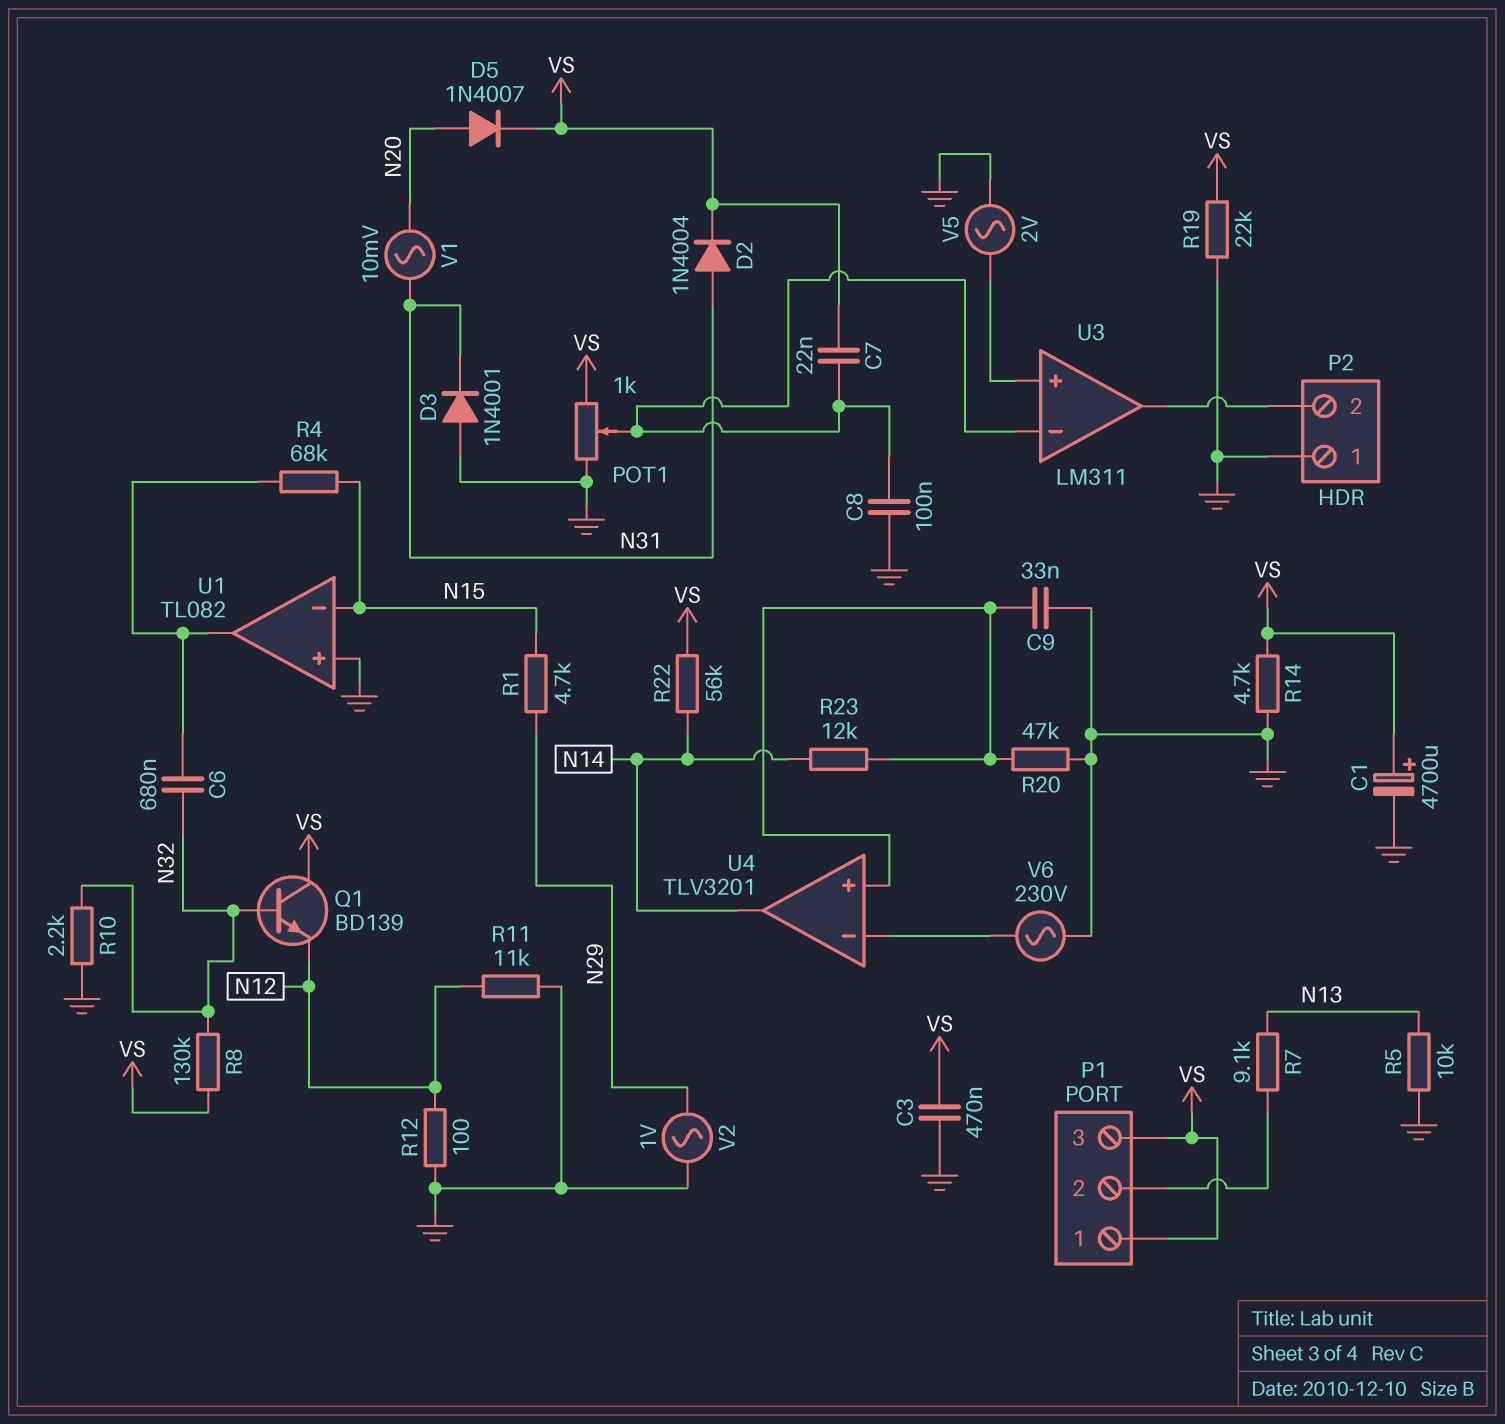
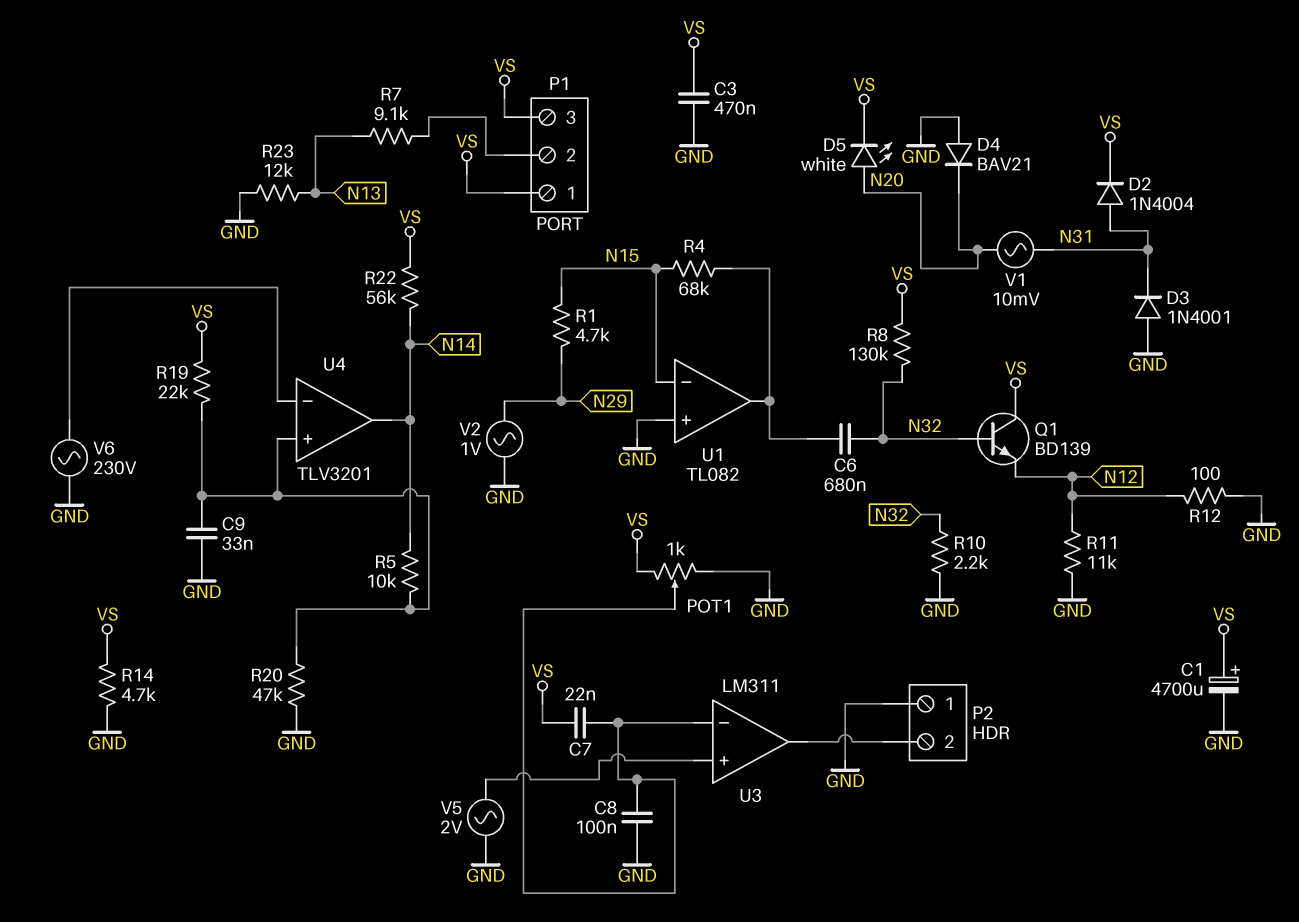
D4: none -> diode BAV21 (A GND, K N20)
D5: diode 1N4007 (A N20, K VS) -> LED white (A N20, K VS)
R5: 10k (GND, N13) -> 10k (N14, U4/in+)
R19: 22k (GND, VS) -> 22k (U4/in+, VS)
R23: 12k (N14, U4/in+) -> 12k (GND, N13)

